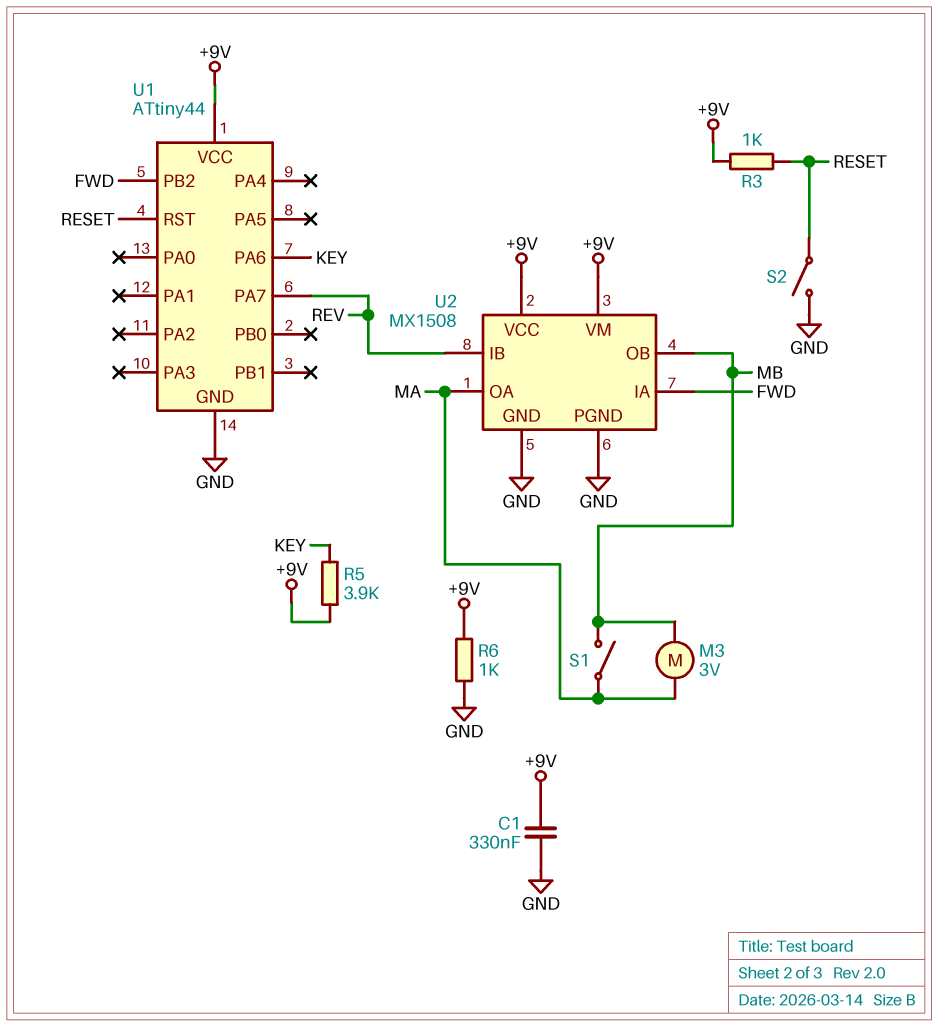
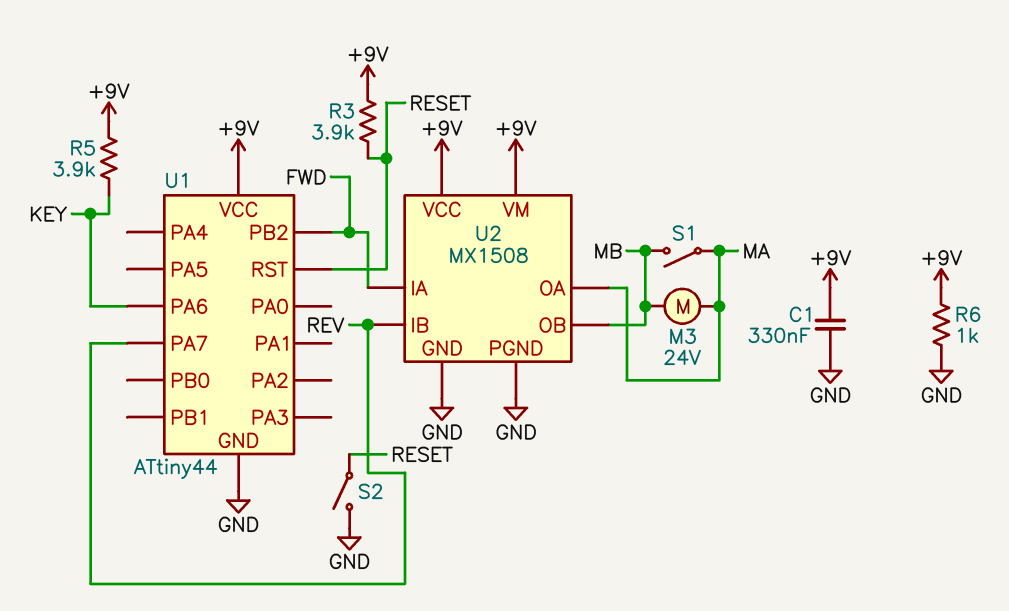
M3: motor 3V (MA, MB) -> motor 24V (MA, MB)
R3: 1k (+9V, RESET) -> 3.9k (+9V, RESET)

